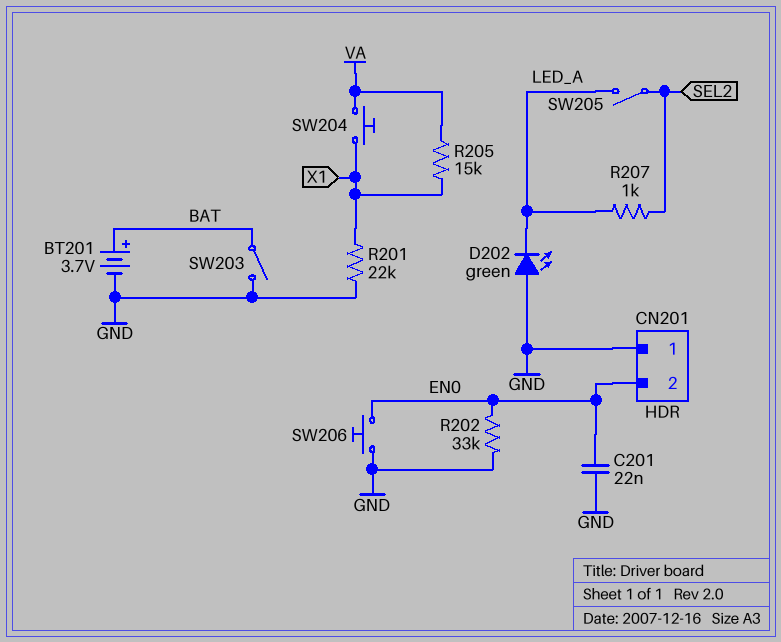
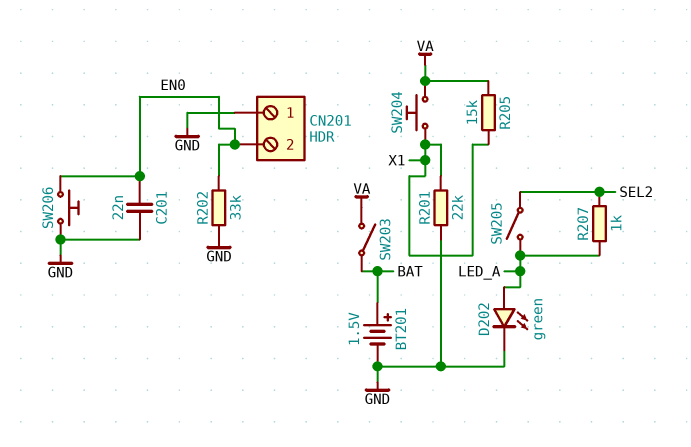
BT201: 3.7V (plus BAT, minus GND) -> 1.5V (plus BAT, minus GND)
D202: LED green (A GND, K LED_A) -> LED green (A LED_A, K GND)
SW203: switch (BAT, GND) -> switch (BAT, VA)

